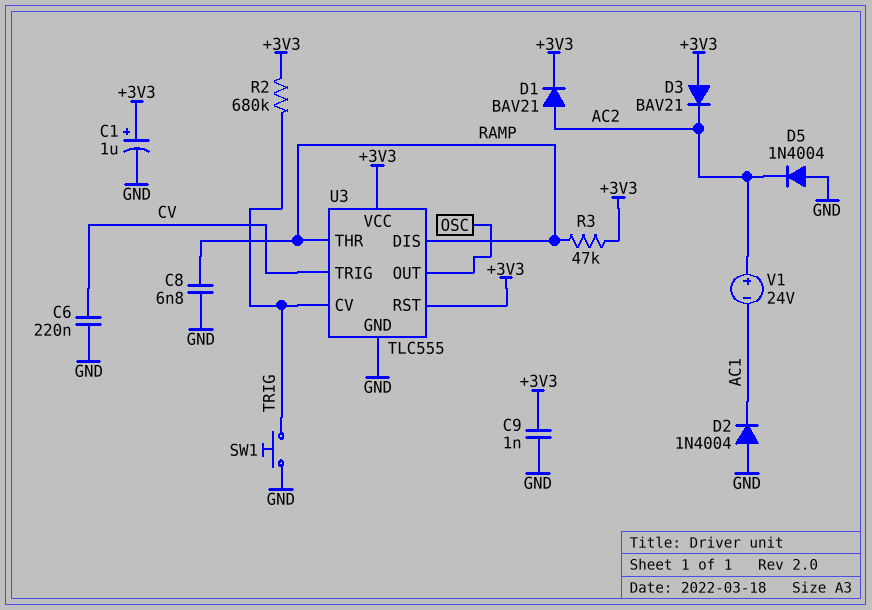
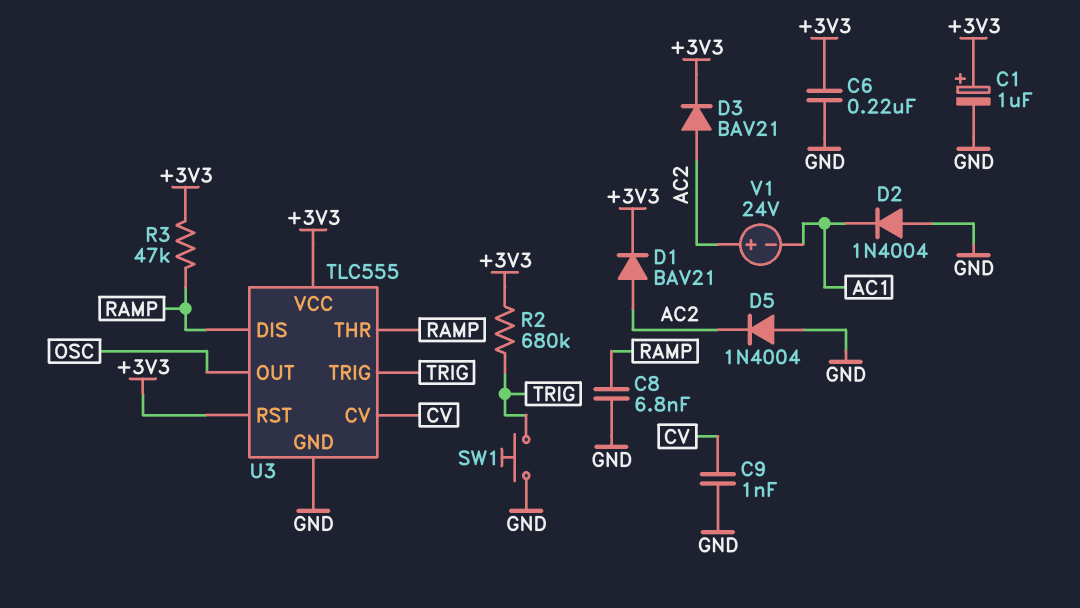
C6: 220nF (CV, GND) -> 220nF (+3V3, GND)
C9: 1nF (+3V3, GND) -> 1nF (CV, GND)
D3: diode BAV21 (A +3V3, K AC2) -> diode BAV21 (A AC2, K +3V3)
U3 pin CV: TRIG -> CV
U3 pin TRIG: CV -> TRIG

